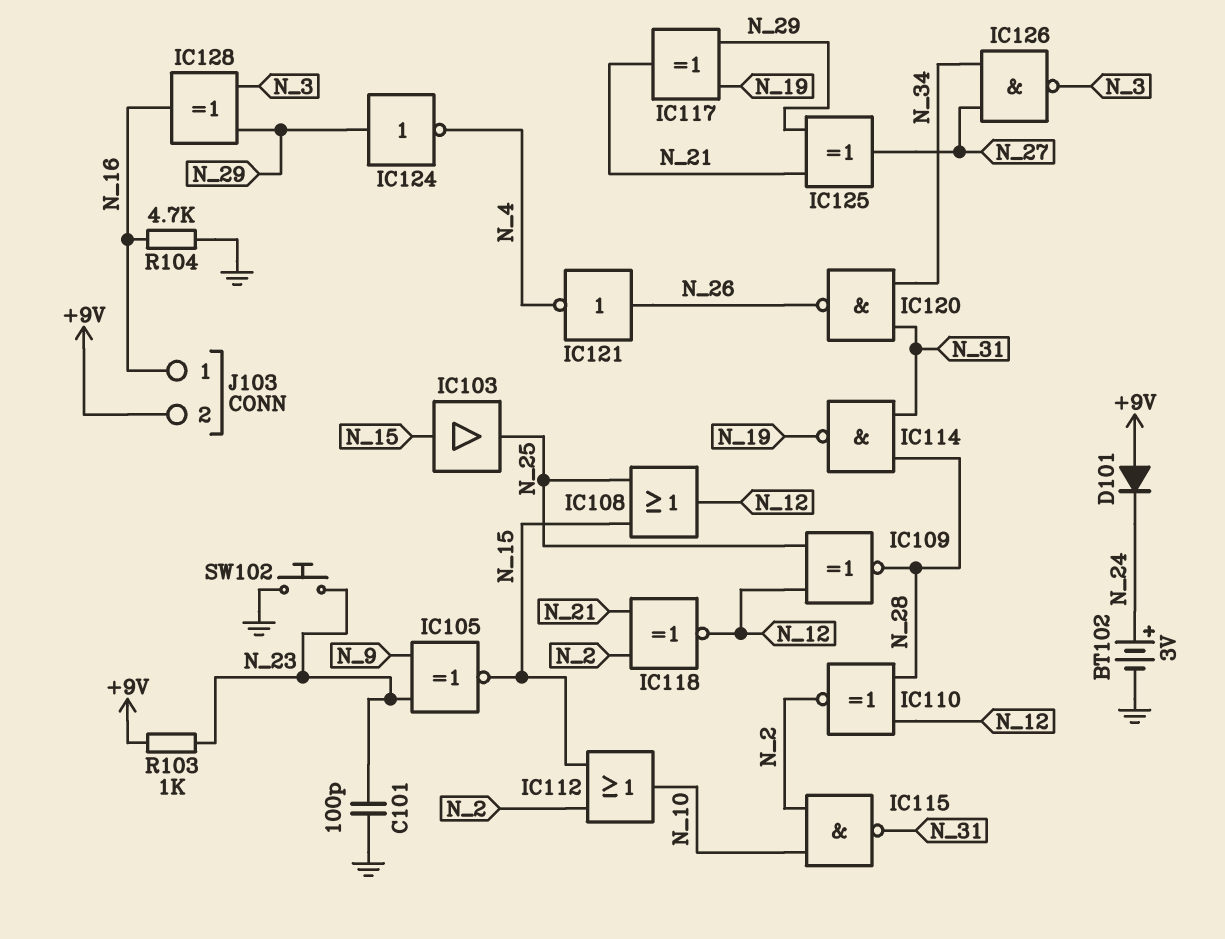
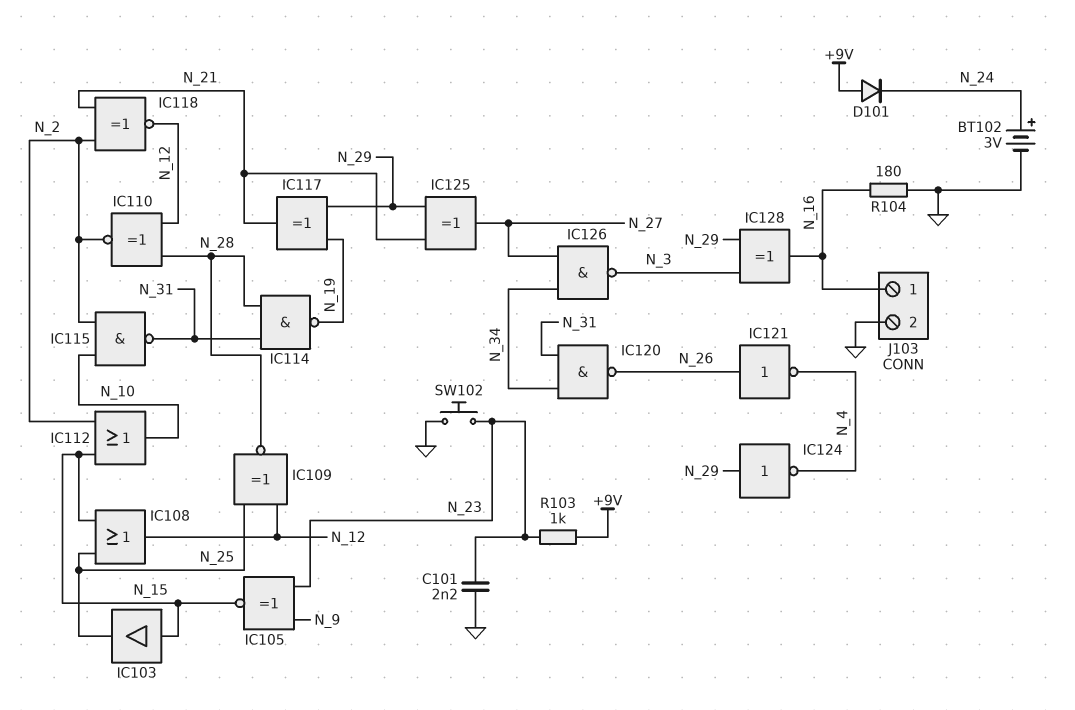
C101: 100pF (GND, N_23) -> 2.2nF (GND, N_23)
J103 pin 2: +9V -> GND
R104: 4.7k (GND, N_16) -> 180 (GND, N_16)

